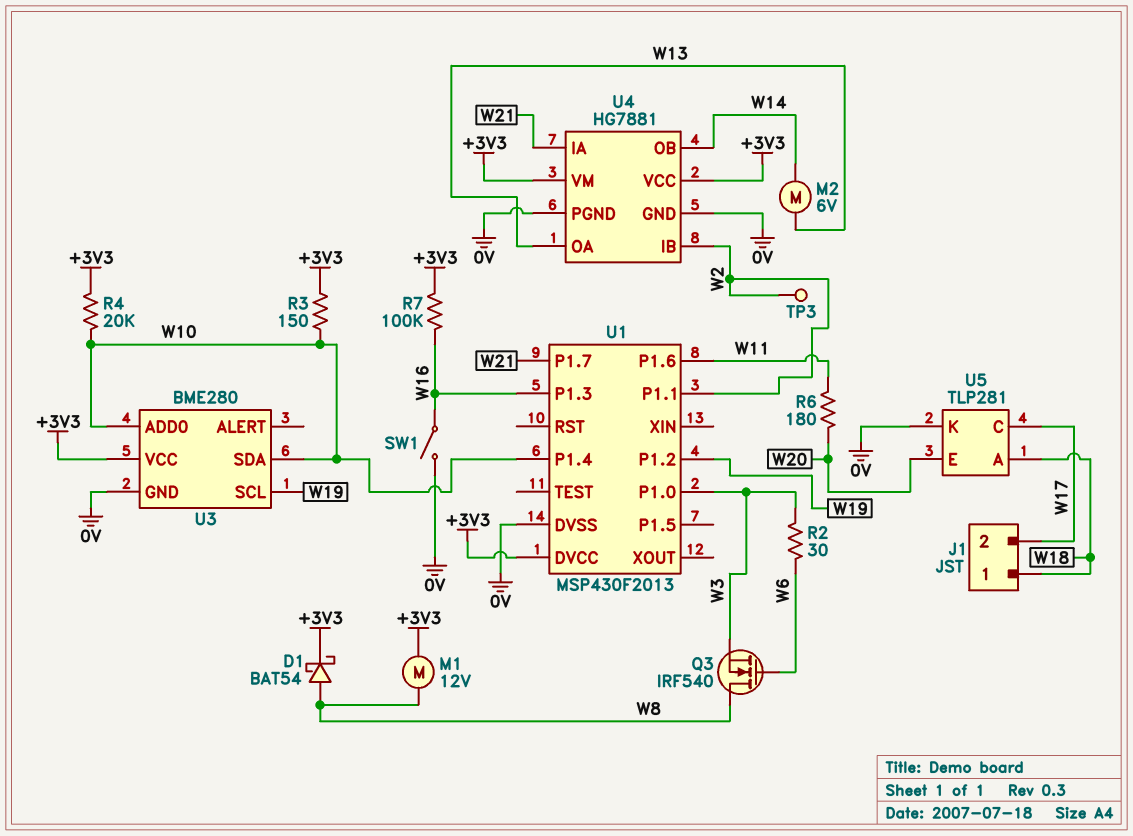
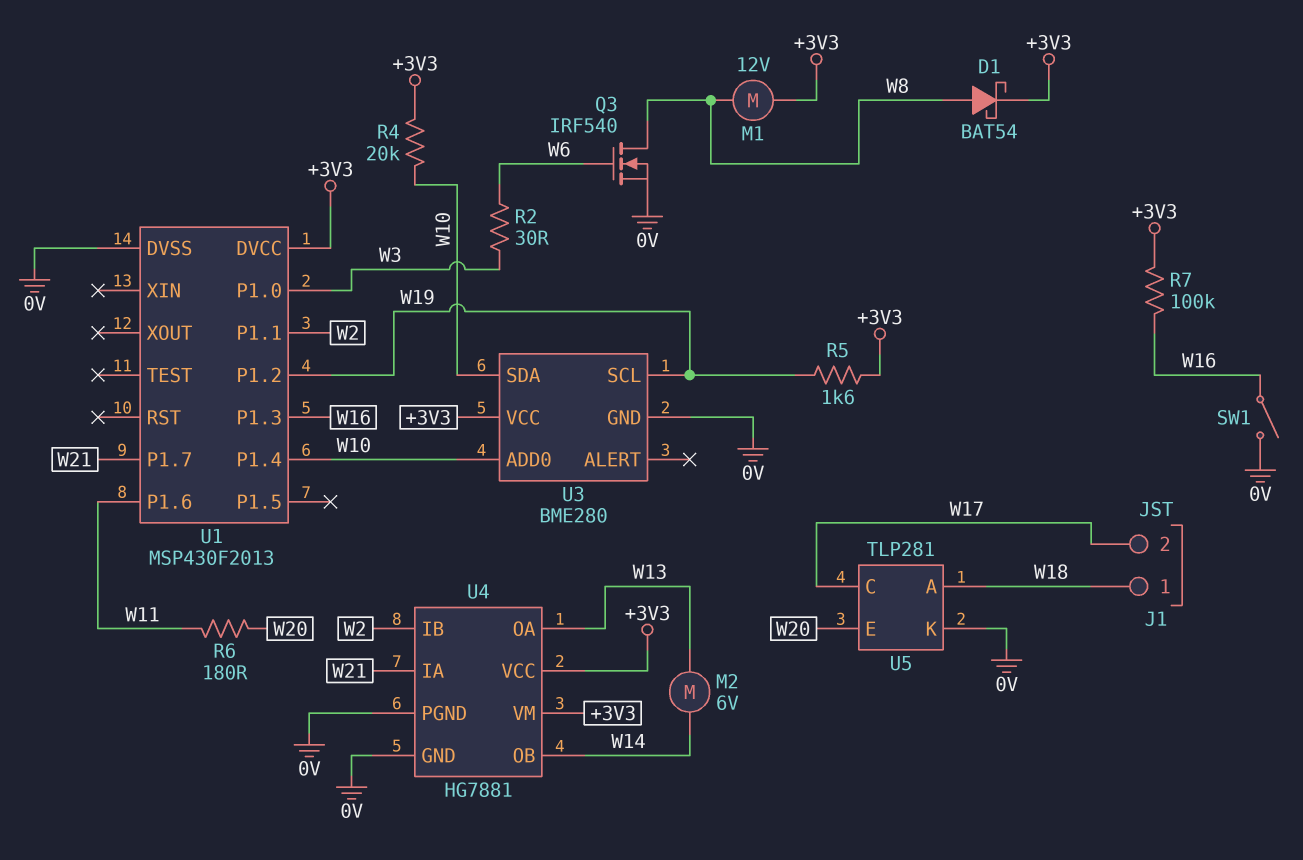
Q3: NMOS IRF540 (G W6, D W8, S W3) -> NMOS IRF540 (G W6, D W8, S 0V)
R3: 150 (+3V3, W10) -> none
R5: none -> 1.6k (+3V3, W19)
TP3: test point (W2) -> none

